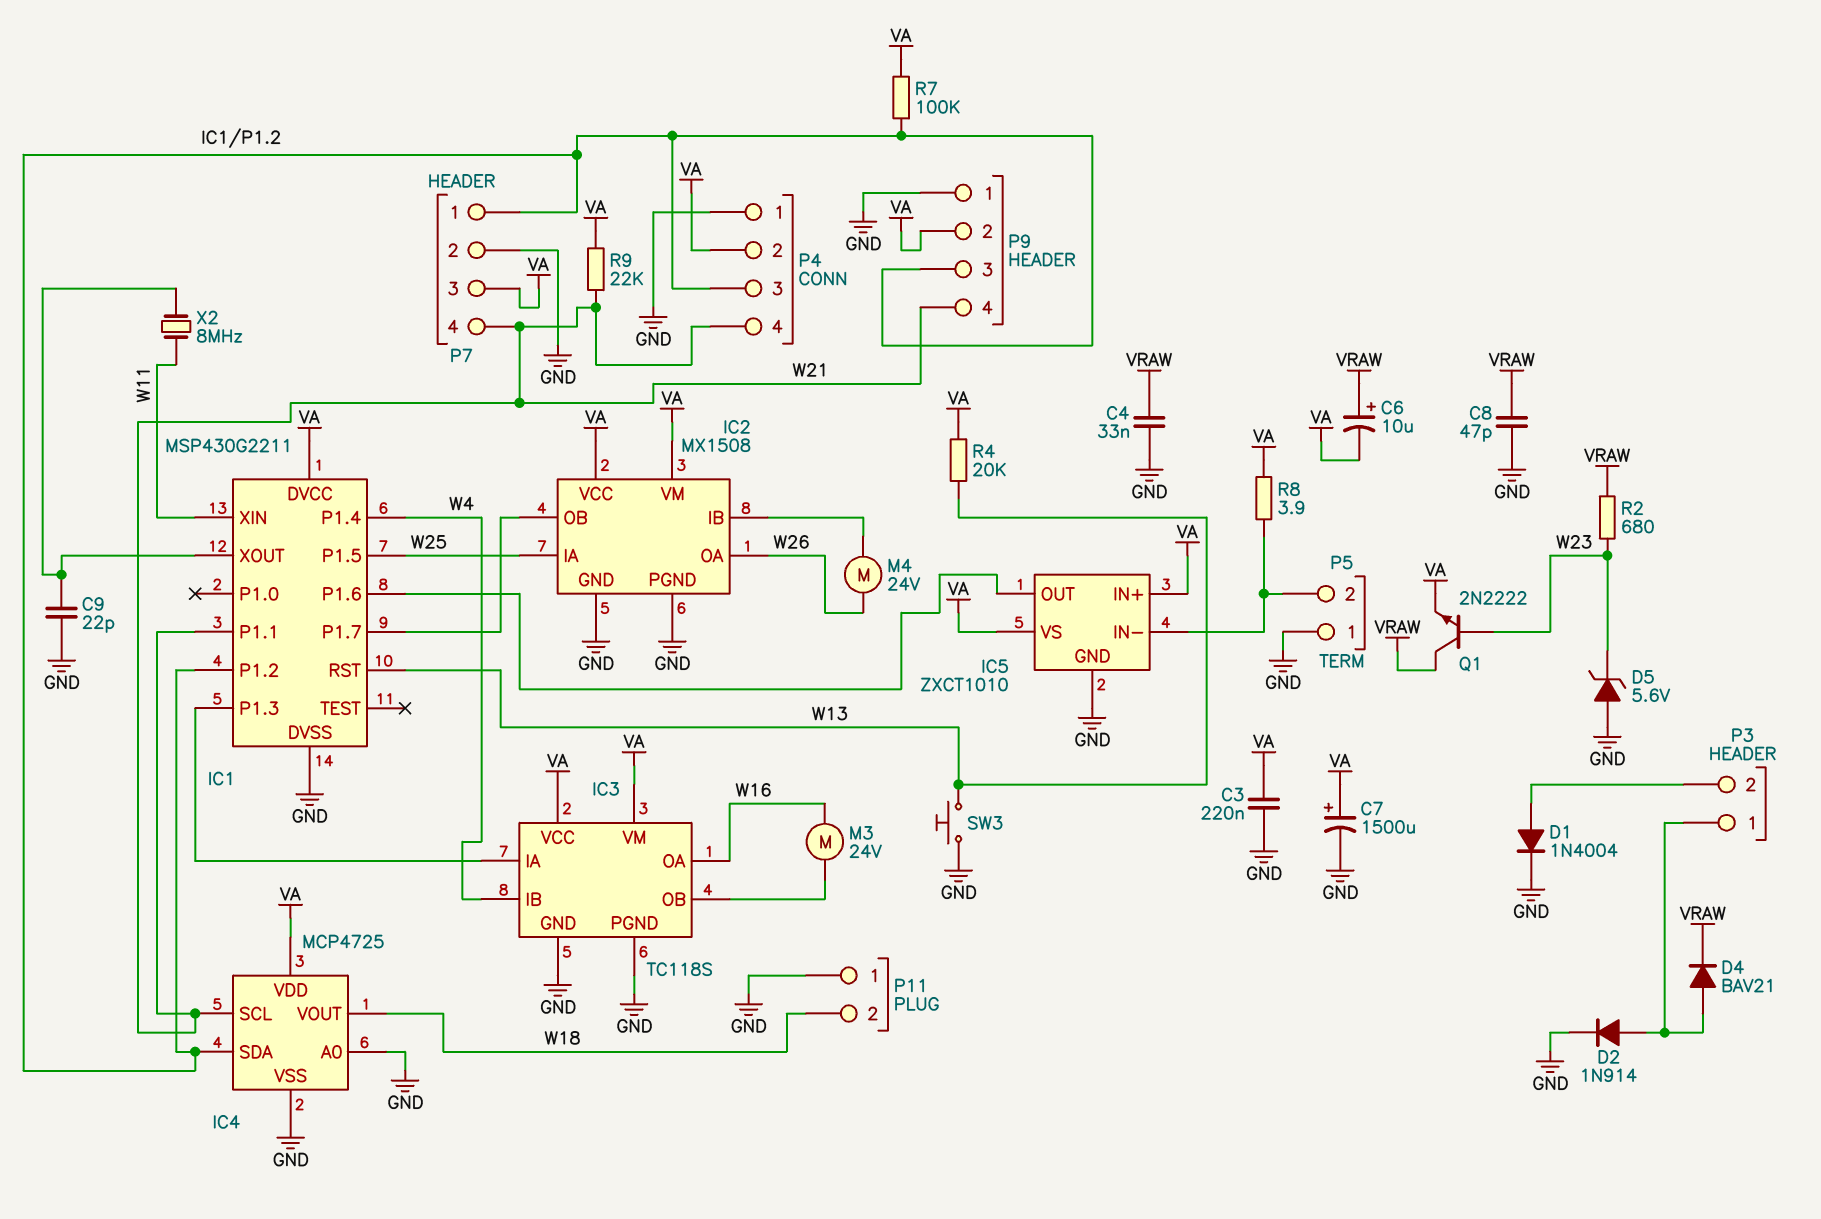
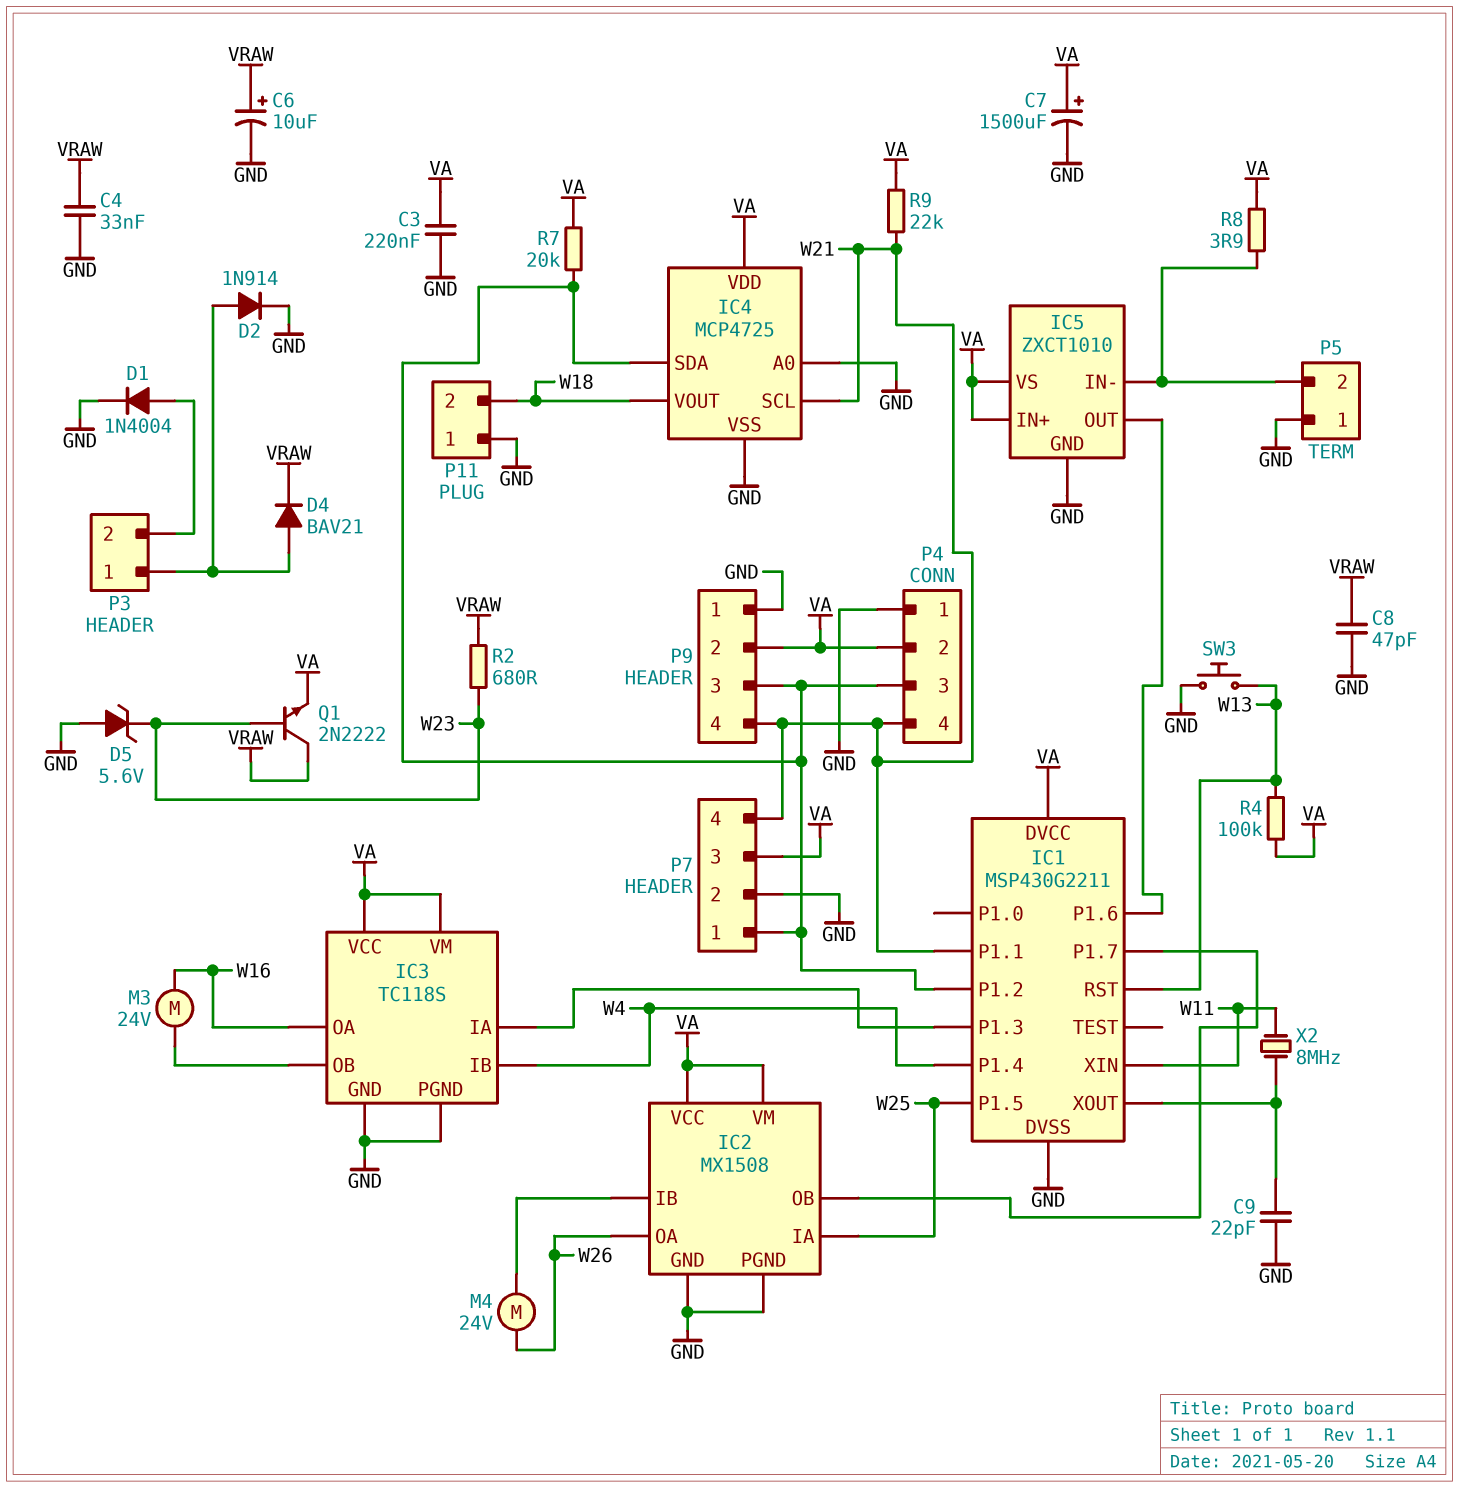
C6: 10uF (plus VRAW, minus VA) -> 10uF (plus VRAW, minus GND)
R4: 20k (VA, W13) -> 100k (VA, W13)
R7: 100k (IC1/P1.2, VA) -> 20k (IC1/P1.2, VA)

